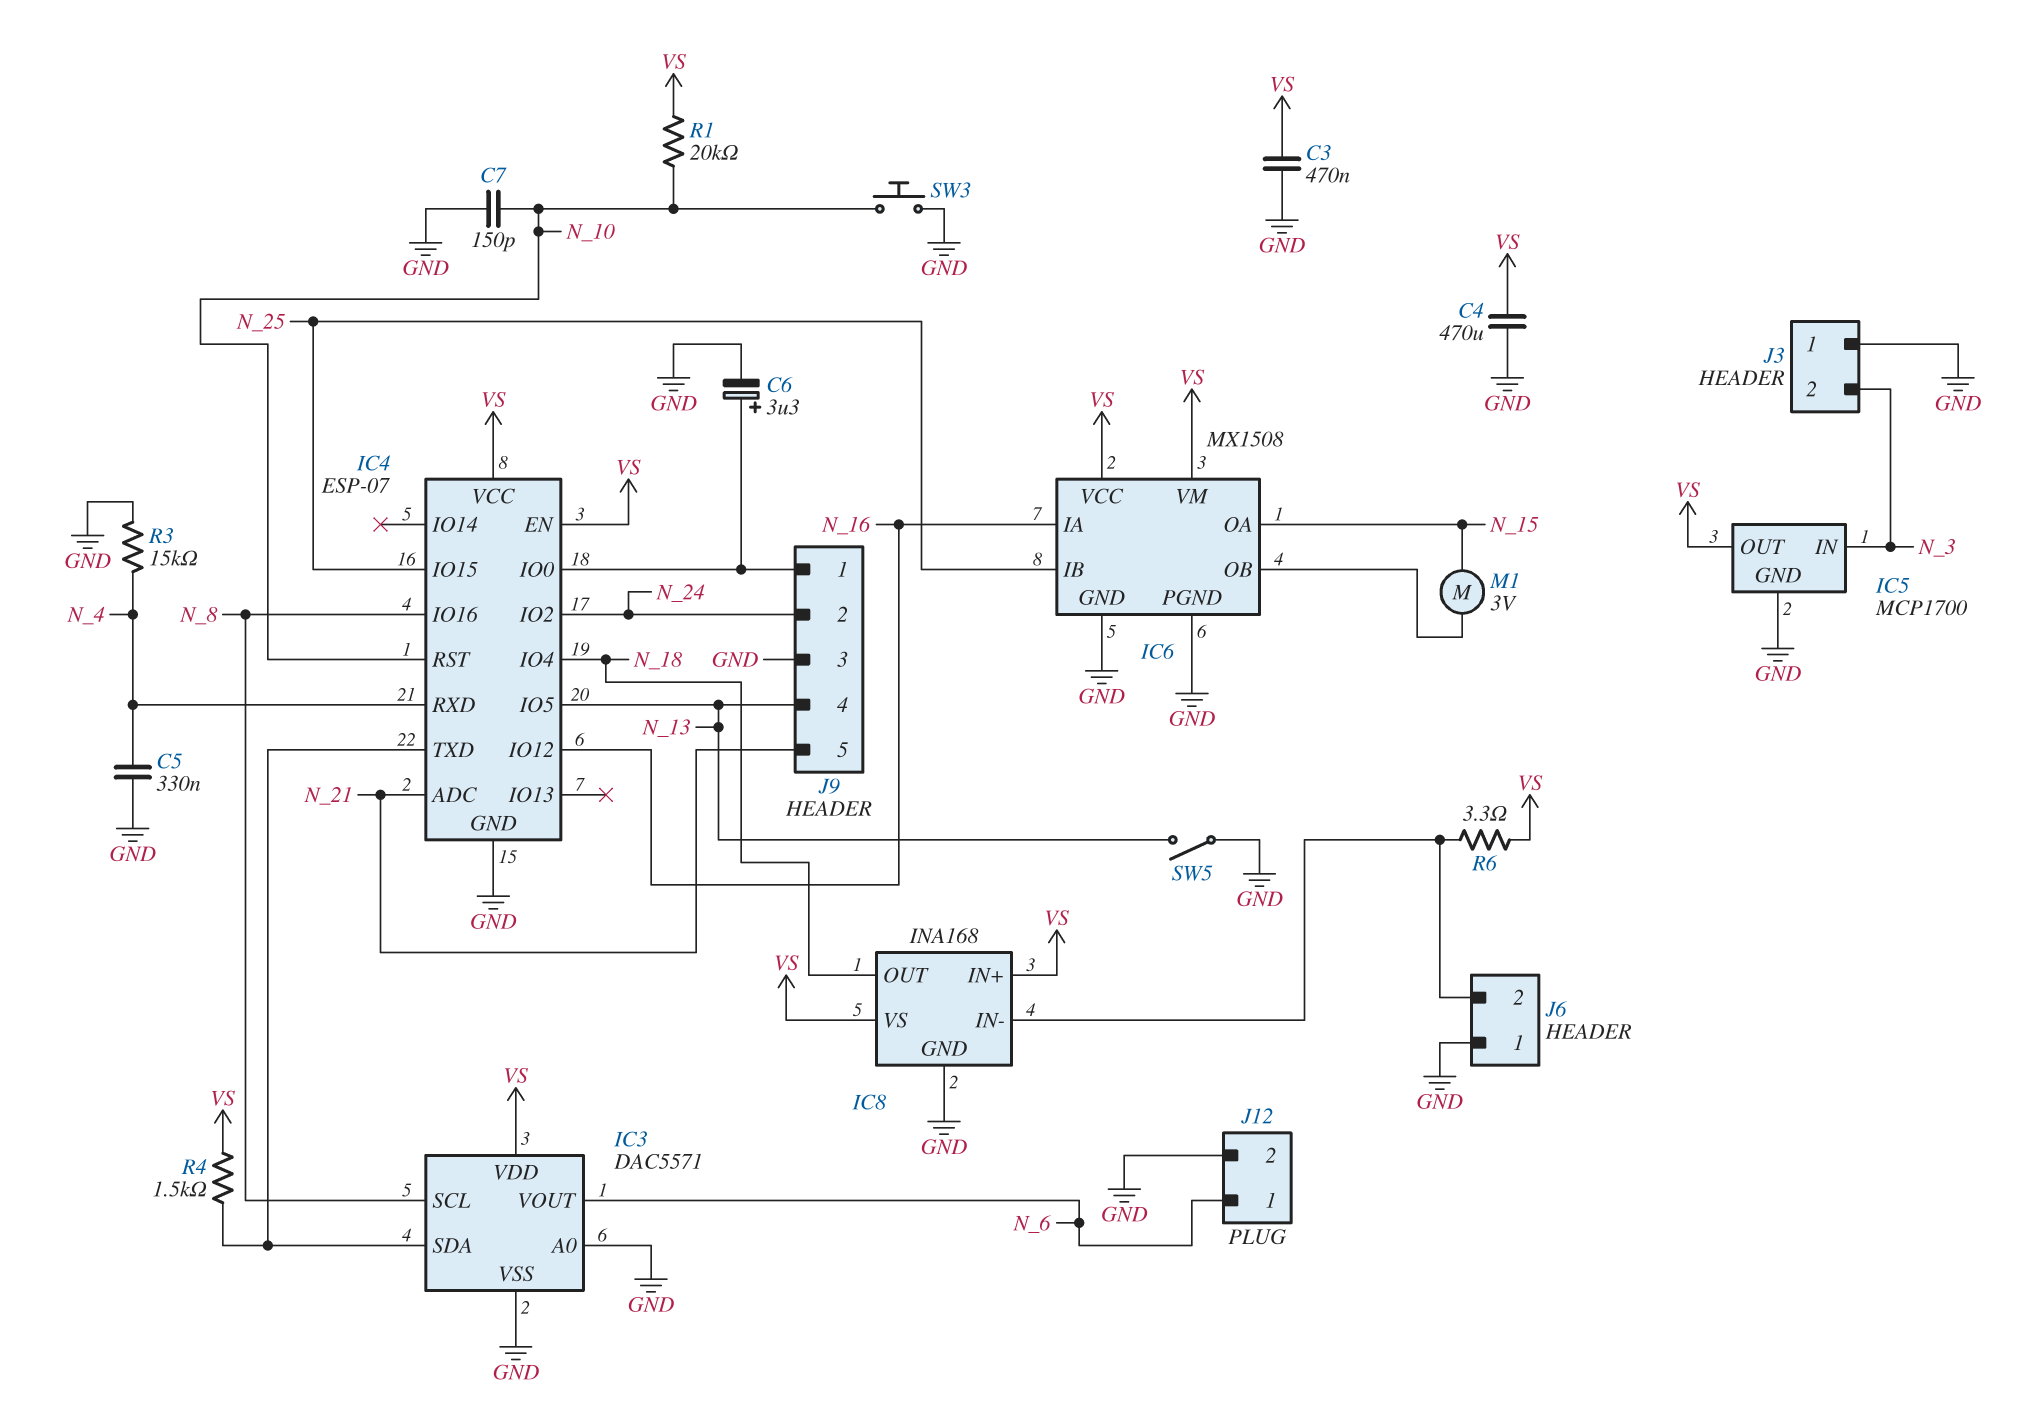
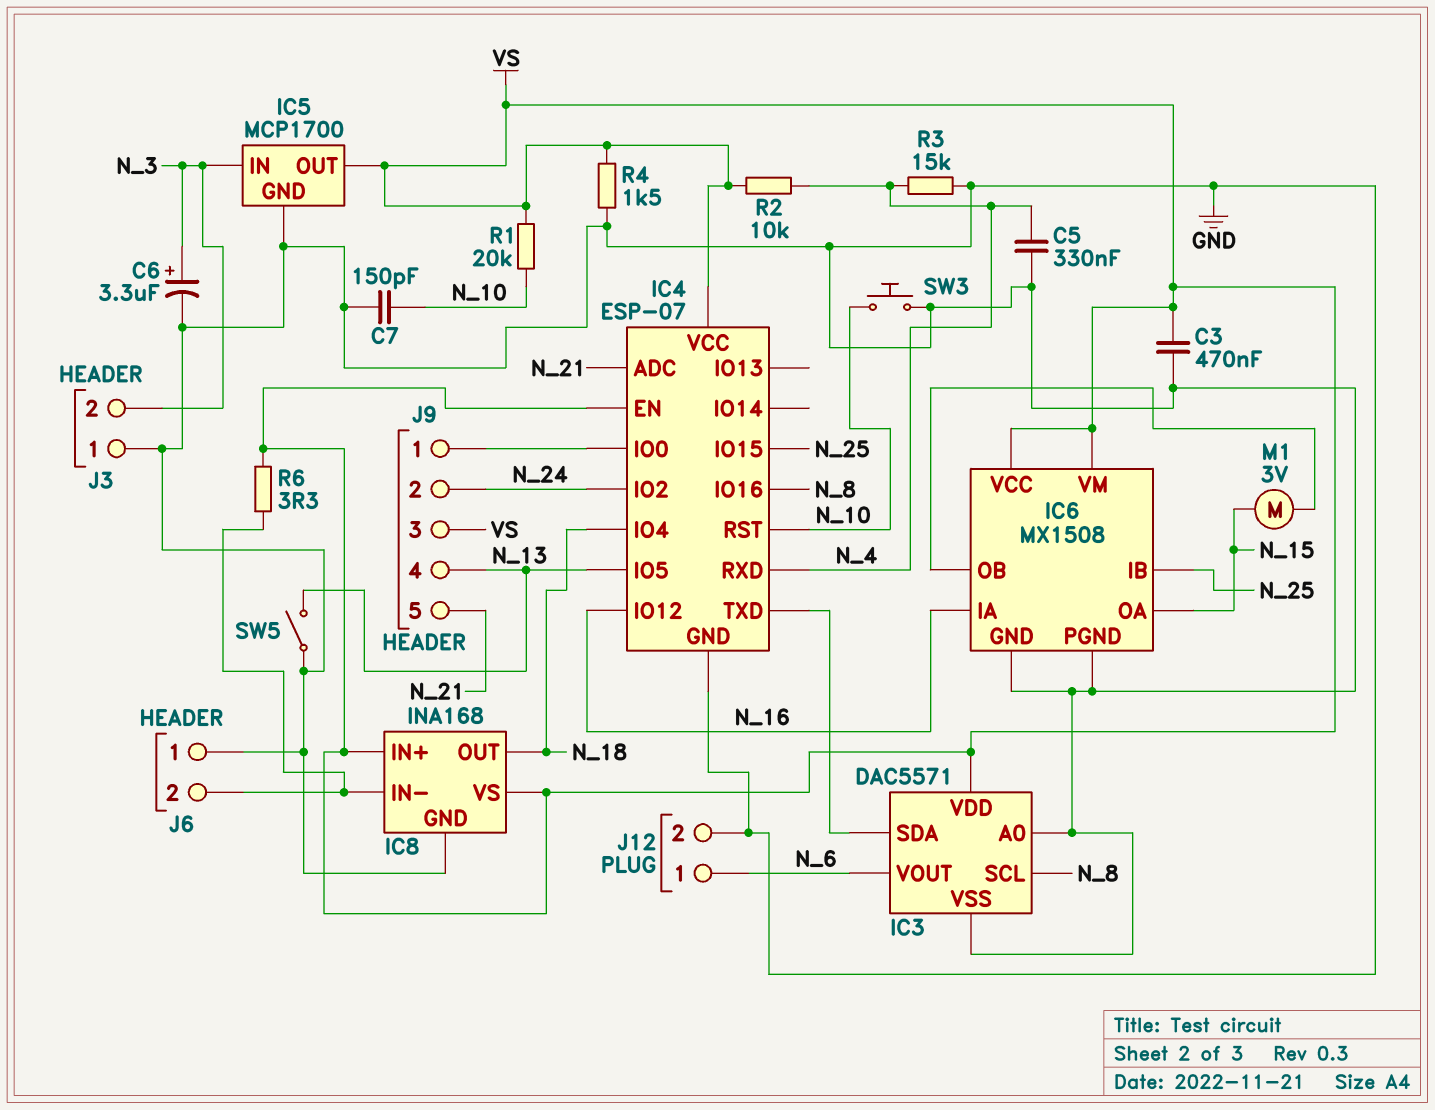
C4: 470uF (GND, VS) -> none
C6: 3.3uF (plus IC4/IO0, minus GND) -> 3.3uF (plus N_3, minus GND)
J9 pin 3: GND -> VS
R2: none -> 10k (N_4, VS)
R4: 1.5k (IC3/SDA, VS) -> 1.5k (GND, VS)

